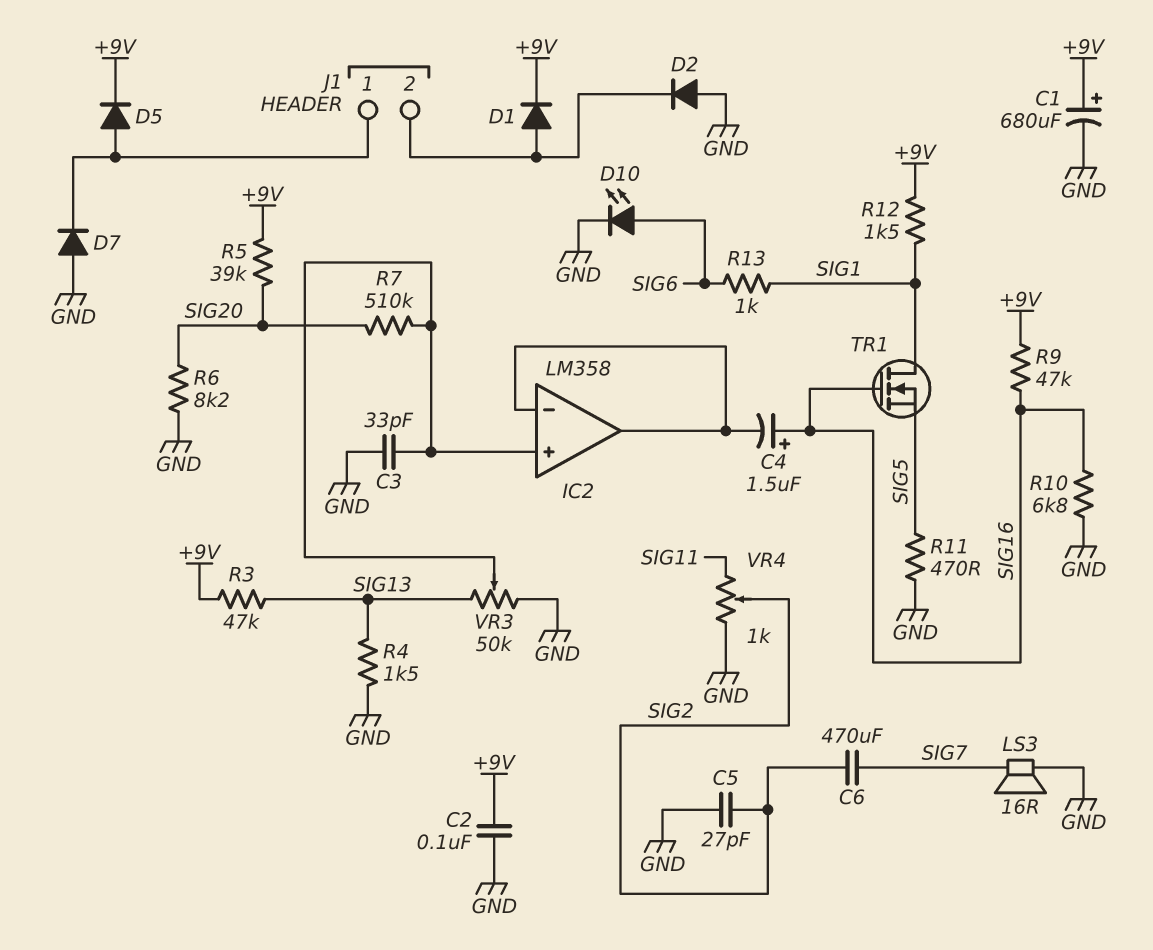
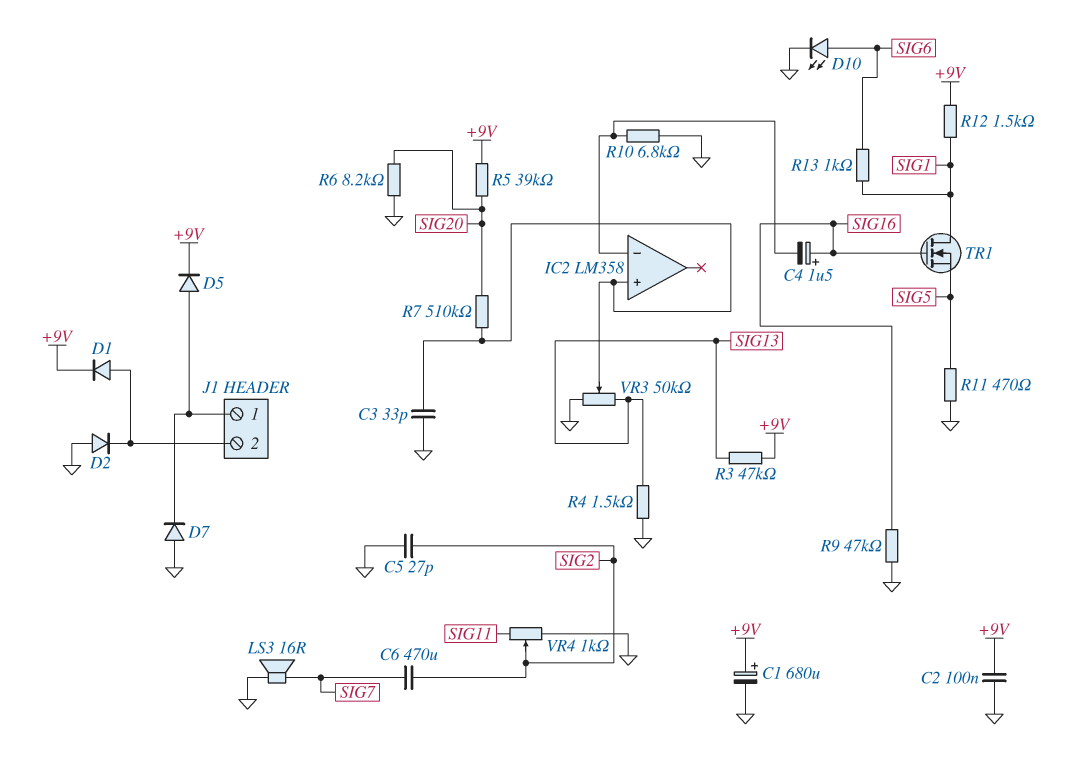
IC2 pin out: IC2/in- -> none
R9: 47k (+9V, SIG16) -> 47k (GND, SIG16)
R10: 6.8k (GND, SIG16) -> 6.8k (GND, IC2/in-)

